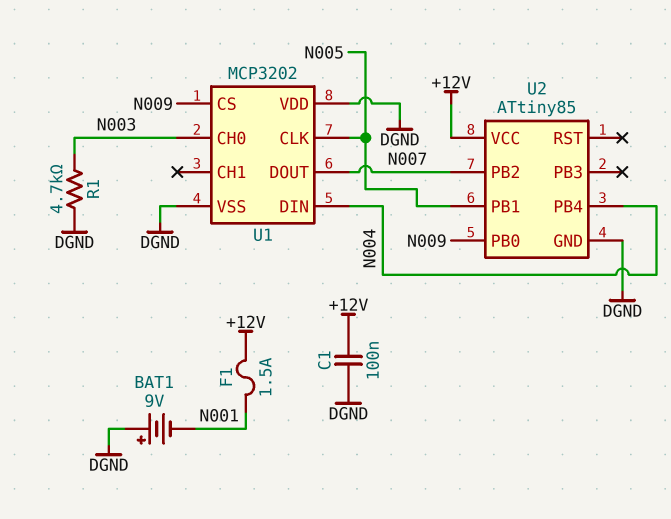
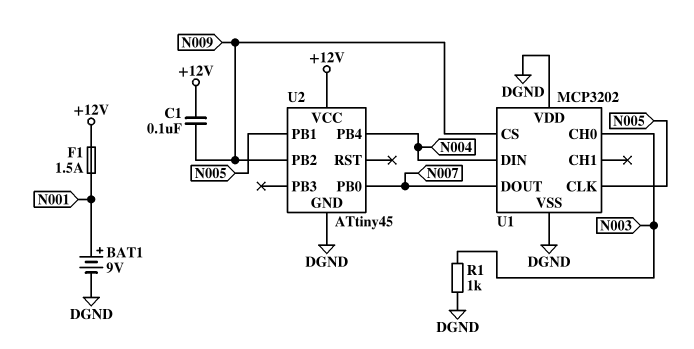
BAT1: 9V (plus DGND, minus N001) -> 9V (plus N001, minus DGND)
C1: 100nF (+12V, DGND) -> 100nF (+12V, N009)
R1: 4.7k (DGND, N003) -> 1k (DGND, N003)
U2: ATtiny85 -> ATtiny45
U2 pin PB0: N009 -> N007
U2 pin PB2: N007 -> N009

